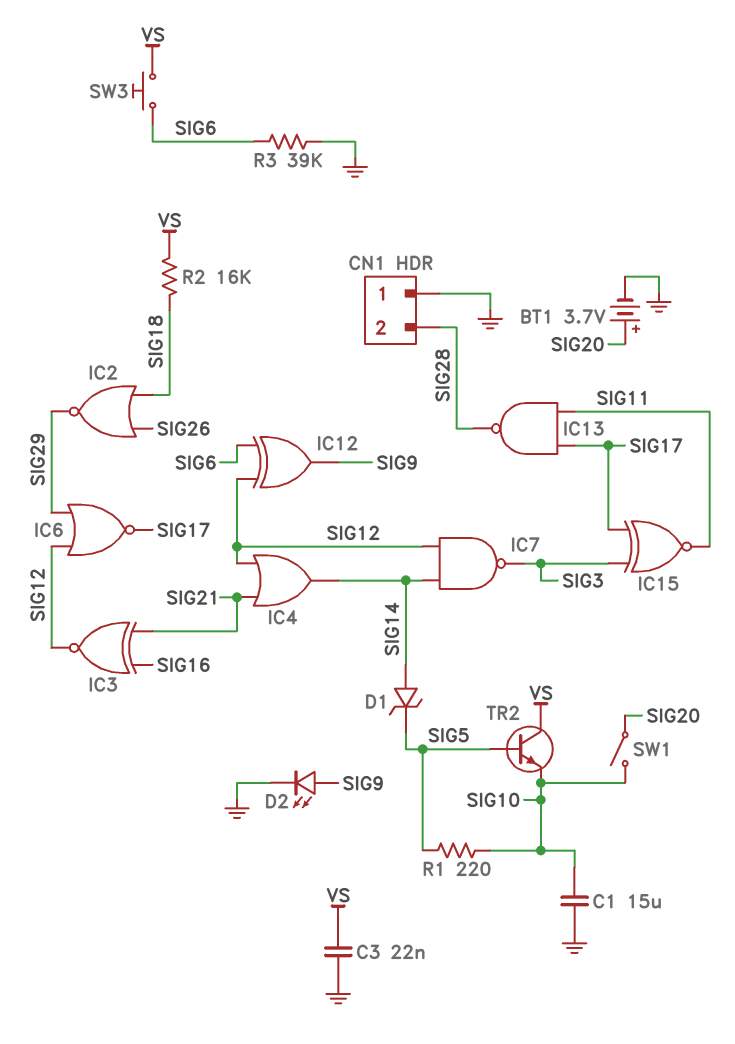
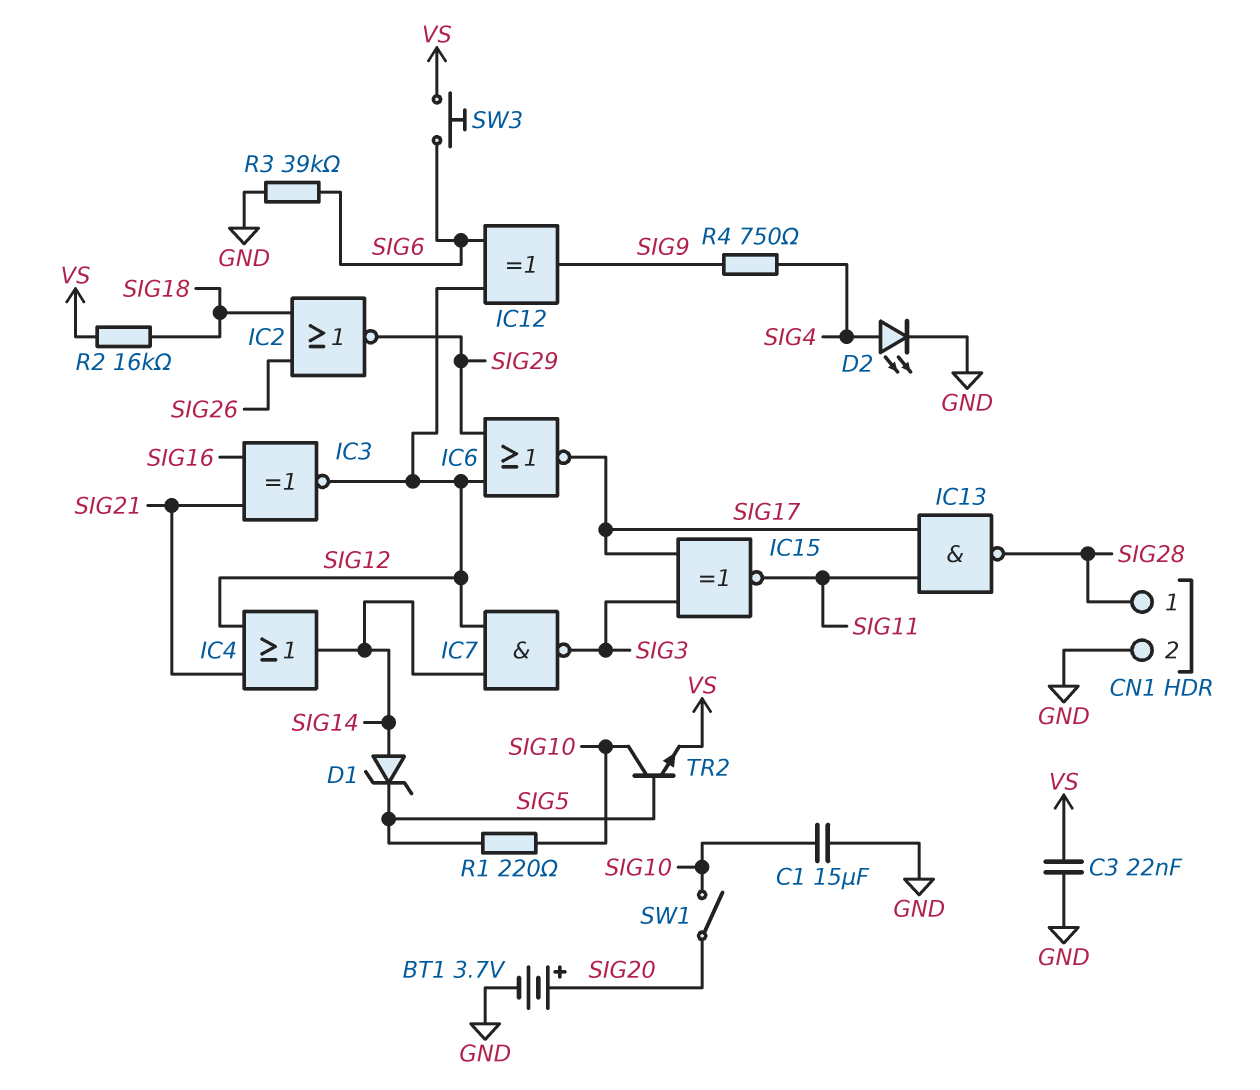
CN1 pin 1: GND -> SIG28
CN1 pin 2: SIG28 -> GND
D2: LED (A SIG9, K GND) -> LED (A SIG4, K GND)
R4: none -> 750 (SIG4, SIG9)
TR2: NPN (B SIG5, C VS, E SIG10) -> NPN (B SIG5, C SIG10, E VS)

